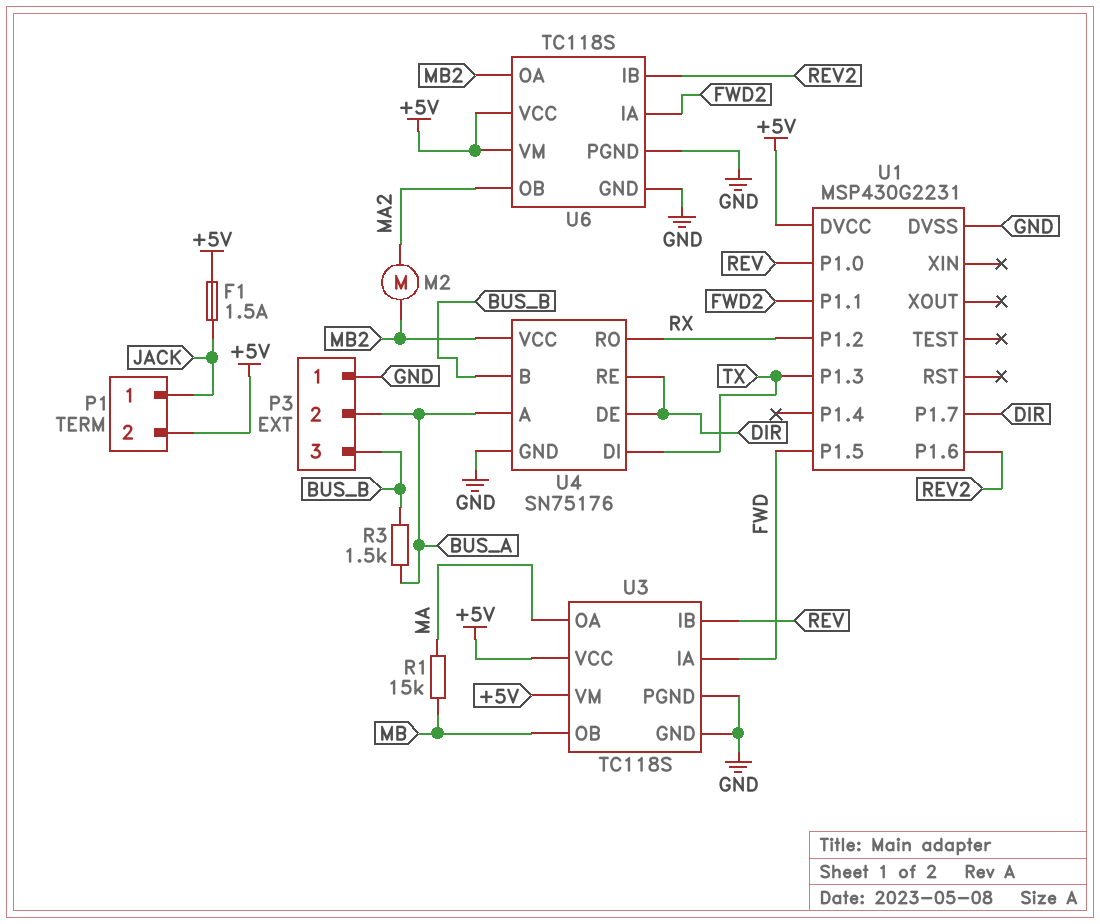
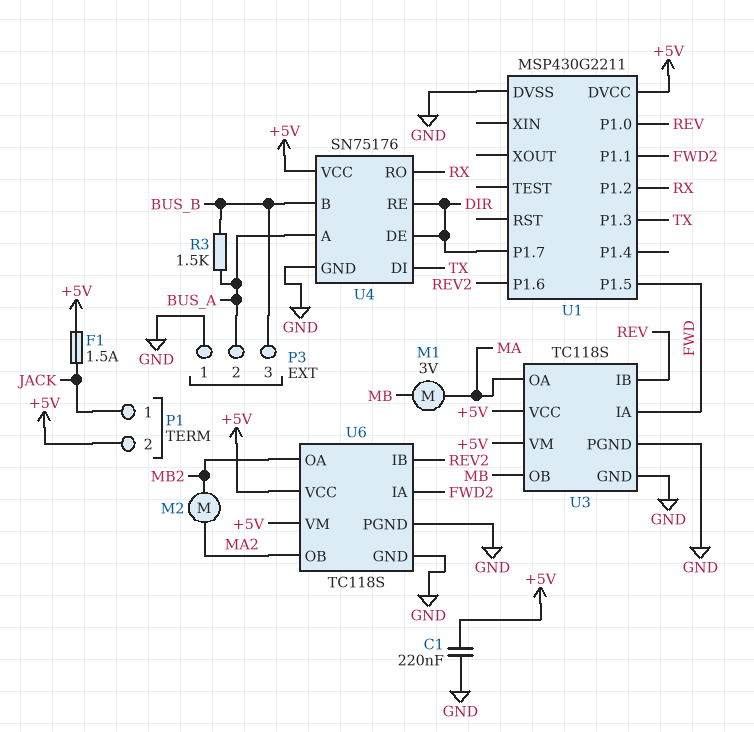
C1: none -> 220nF (+5V, GND)
M1: none -> motor 3V (MA, MB)
R1: 15k (MA, MB) -> none
U1: MSP430G2231 -> MSP430G2211
U4 pin VCC: MB2 -> +5V

